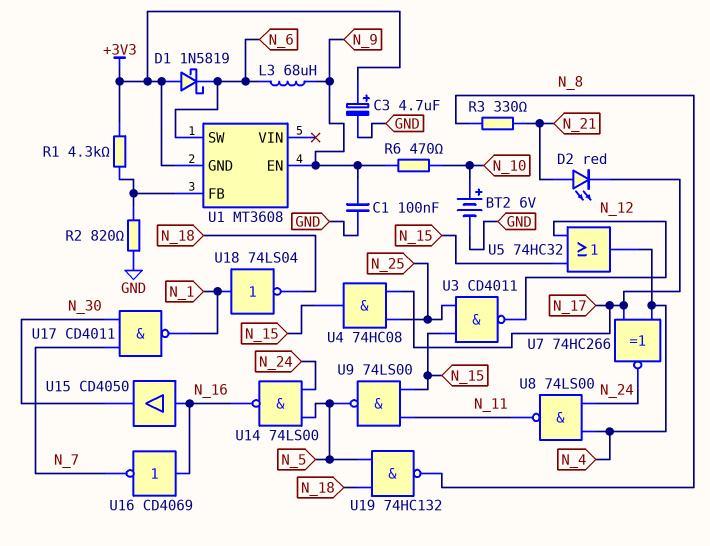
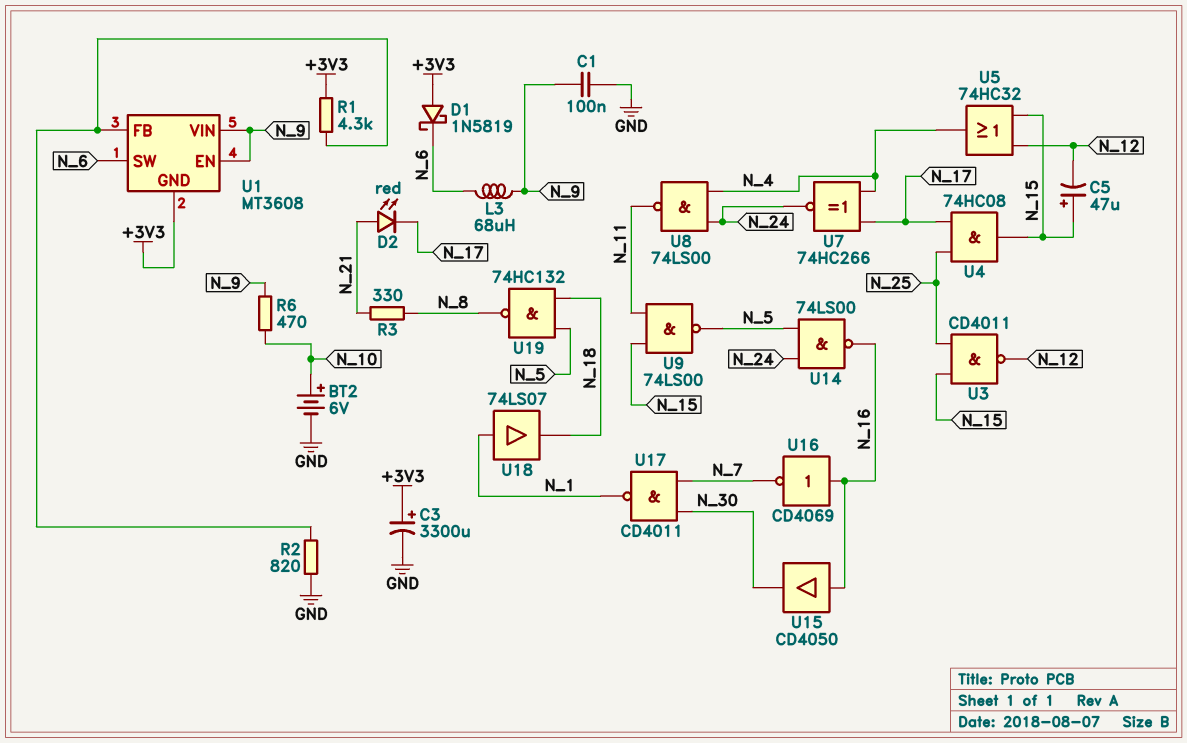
C3: 4.7uF (plus +3V3, minus GND) -> 3300uF (plus +3V3, minus GND)
C5: none -> 47uF (plus N_15, minus N_12)
U1 pin VIN: none -> N_9
U18: NOT 74LS04 (in N_1, out N_18) -> buffer 74LS07 (in N_1, out N_18)

